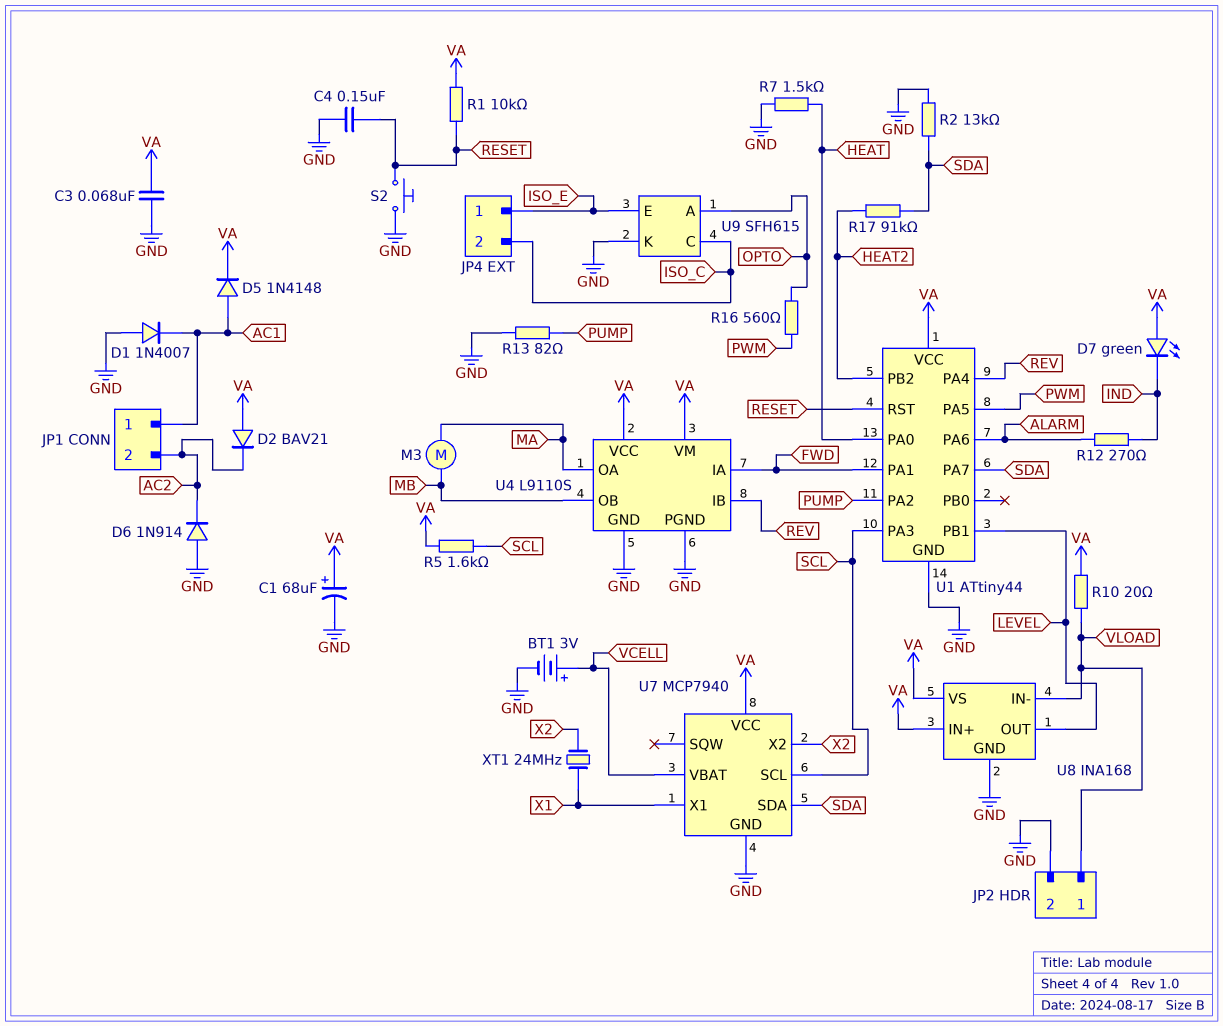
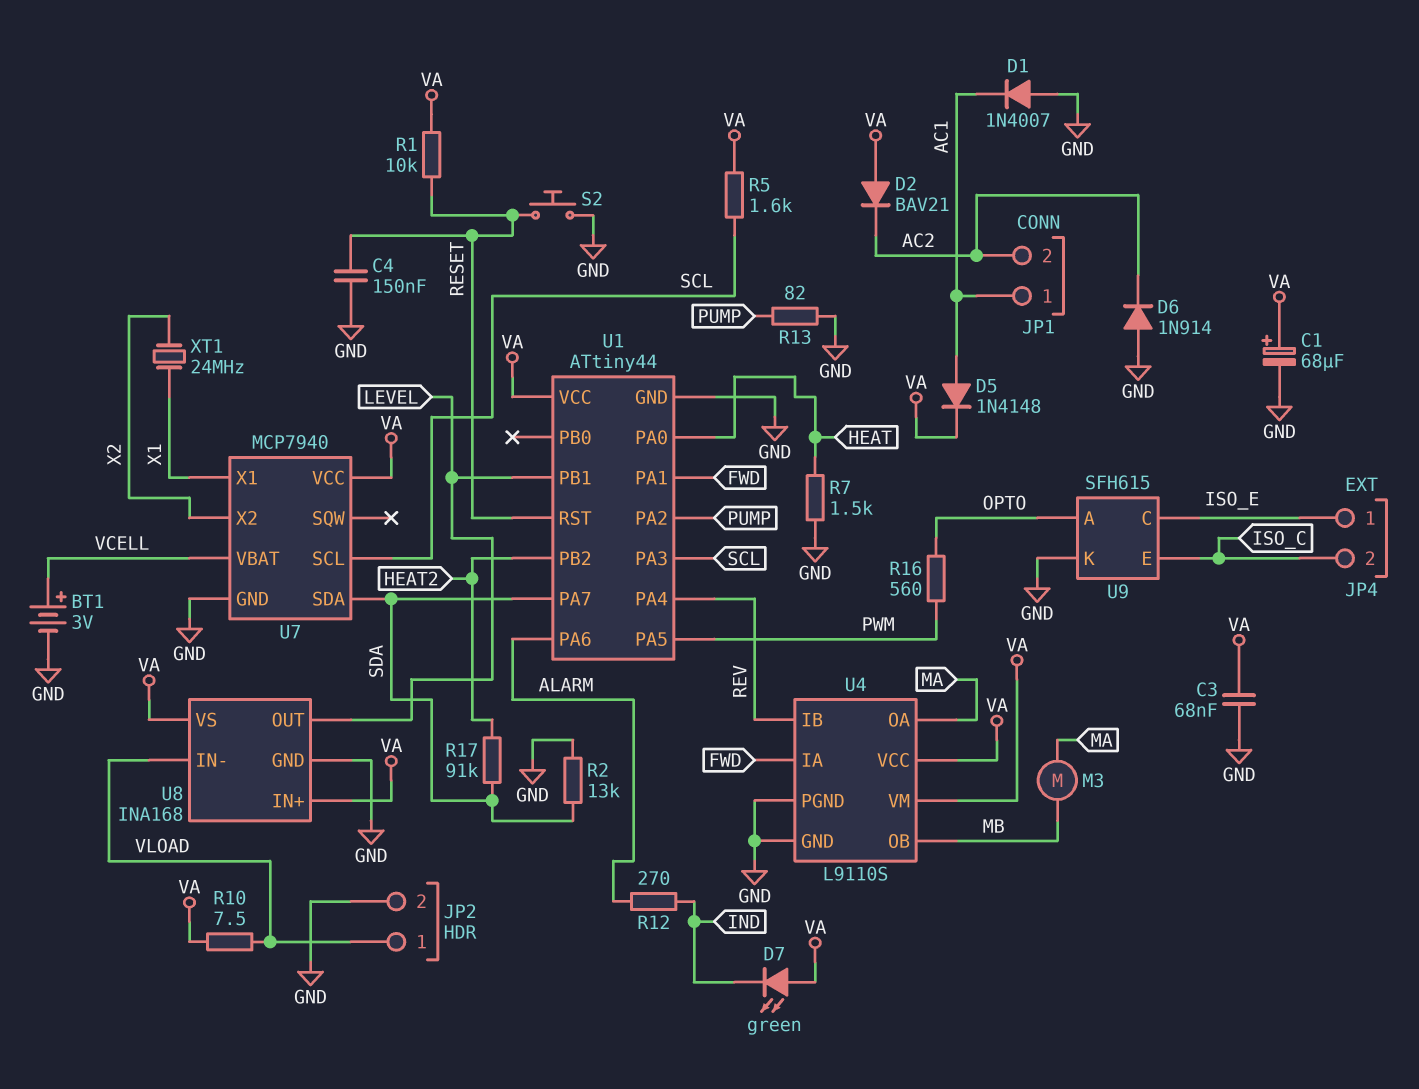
R10: 20 (VA, VLOAD) -> 7.5 (VA, VLOAD)
U9 pin C: ISO_C -> ISO_E
U9 pin E: ISO_E -> ISO_C

